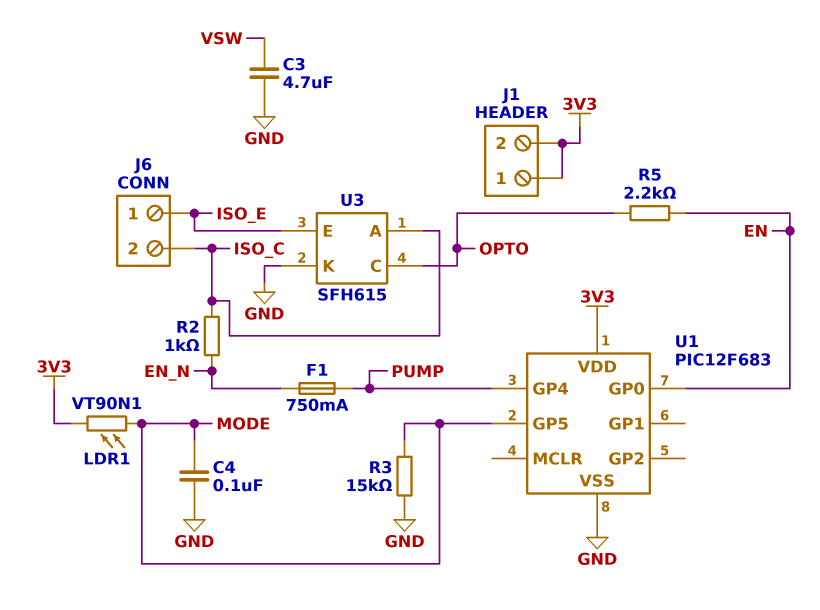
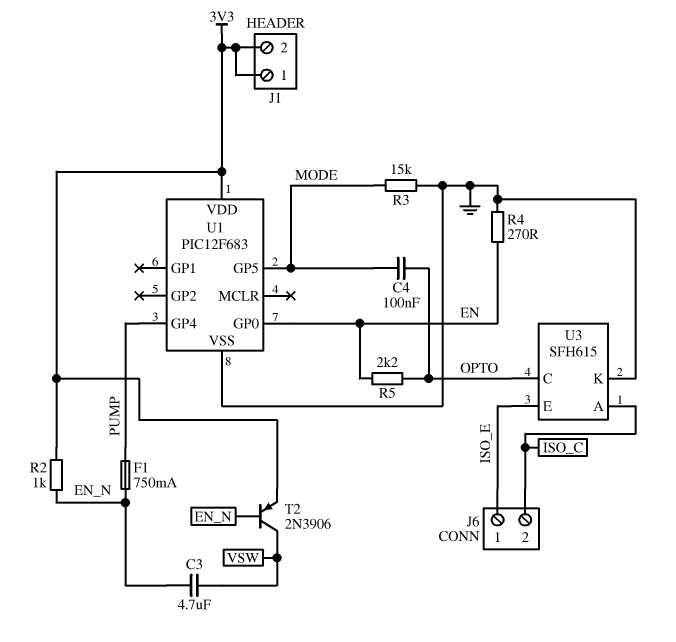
C3: 4.7uF (GND, VSW) -> 4.7uF (EN_N, VSW)
C4: 100nF (GND, MODE) -> 100nF (MODE, OPTO)
LDR1: VT90N1 (3V3, MODE) -> none
R2: 1k (EN_N, ISO_C) -> 1k (3V3, EN_N)
R4: none -> 270 (EN, GND)
T2: none -> PNP 2N3906 (B EN_N, C VSW, E 3V3)

